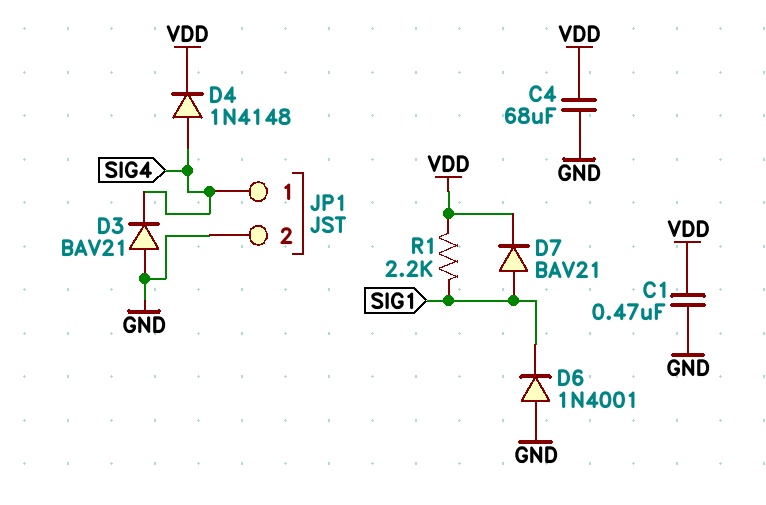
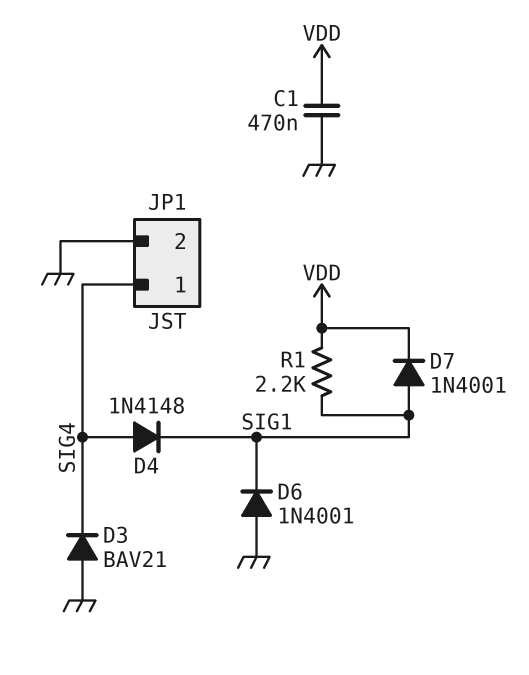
C4: 68uF (GND, VDD) -> none
D4: diode 1N4148 (A SIG4, K VDD) -> diode 1N4148 (A SIG4, K SIG1)
D7: diode BAV21 (A SIG1, K VDD) -> diode 1N4001 (A SIG1, K VDD)

